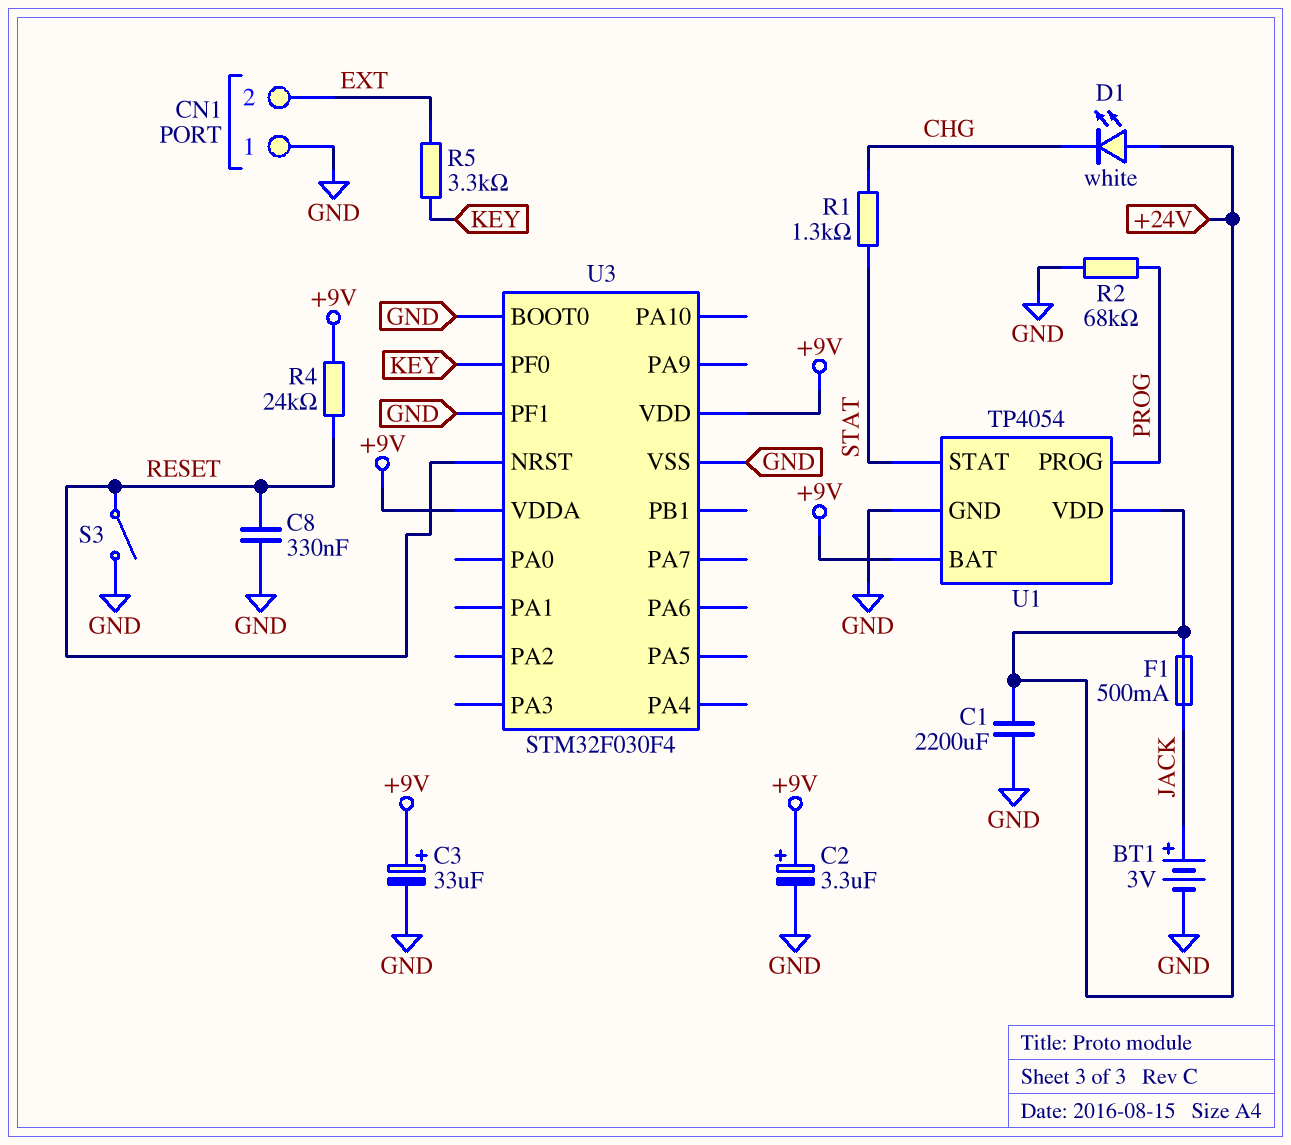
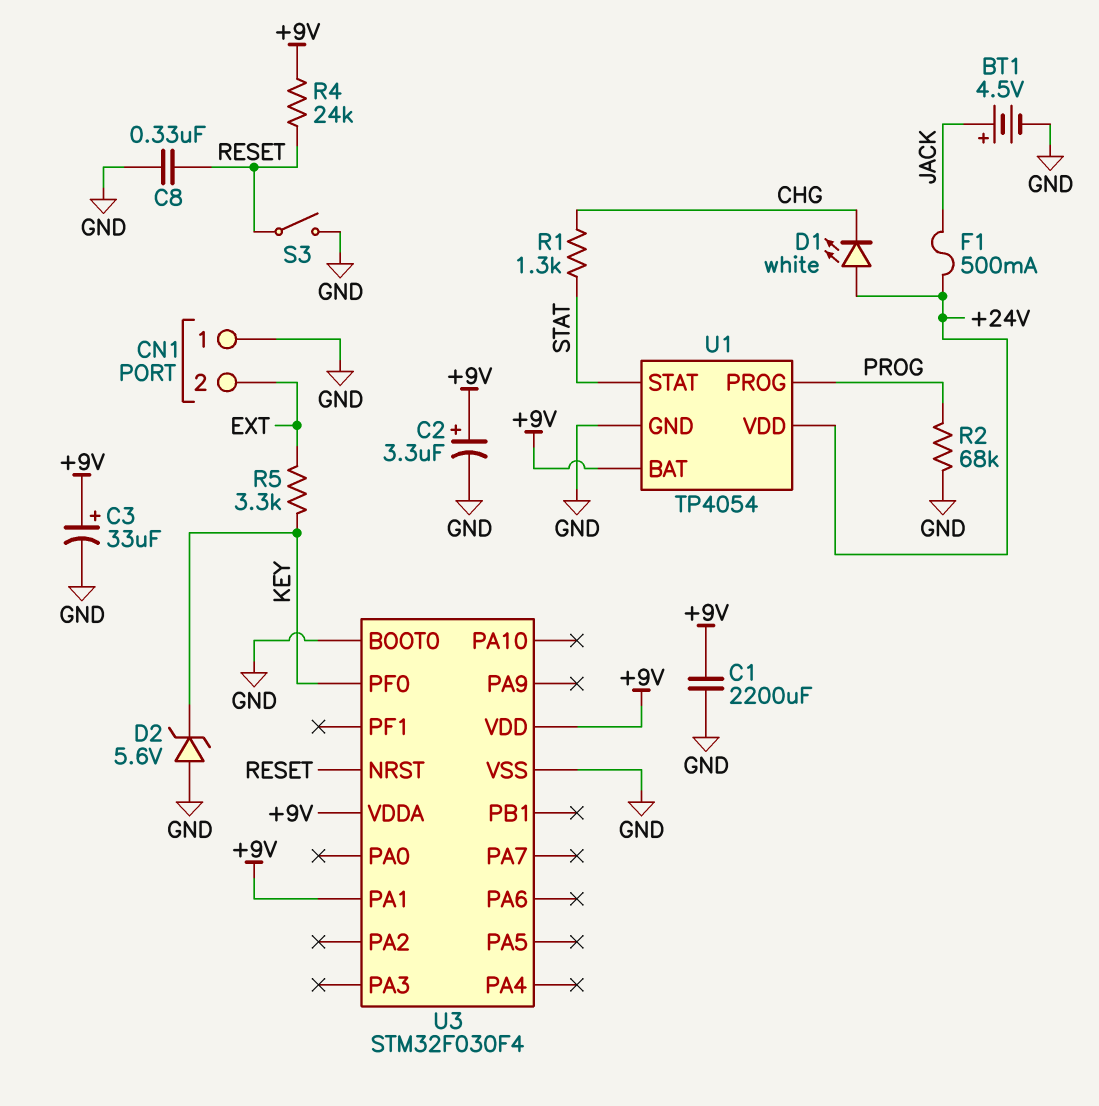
BT1: 3V (plus JACK, minus GND) -> 4.5V (plus JACK, minus GND)
C1: 2200uF (+24V, GND) -> 2200uF (+9V, GND)
D2: none -> zener 5.6V (A GND, K KEY)
U3 pin PA1: none -> +9V
U3 pin PF1: GND -> none

